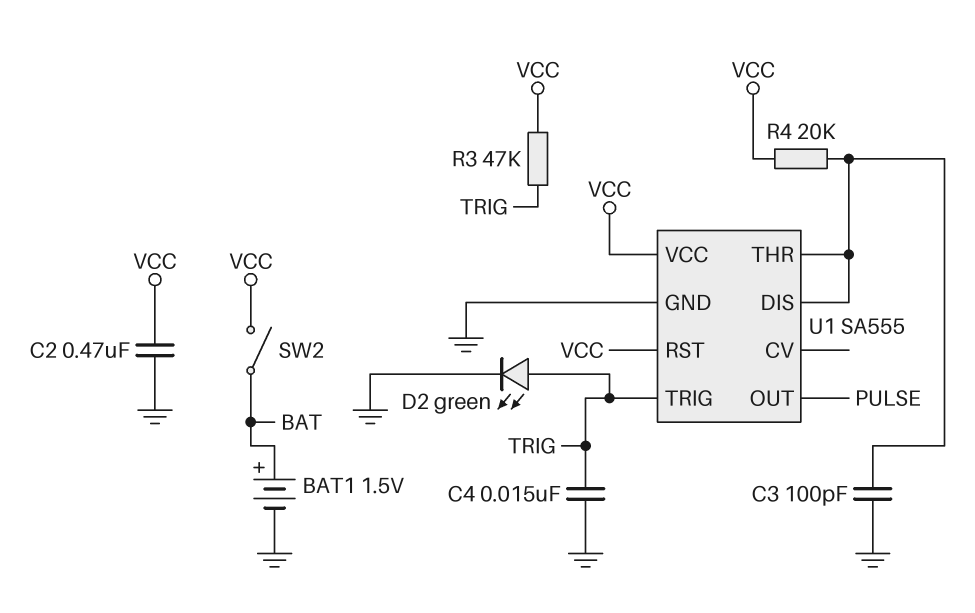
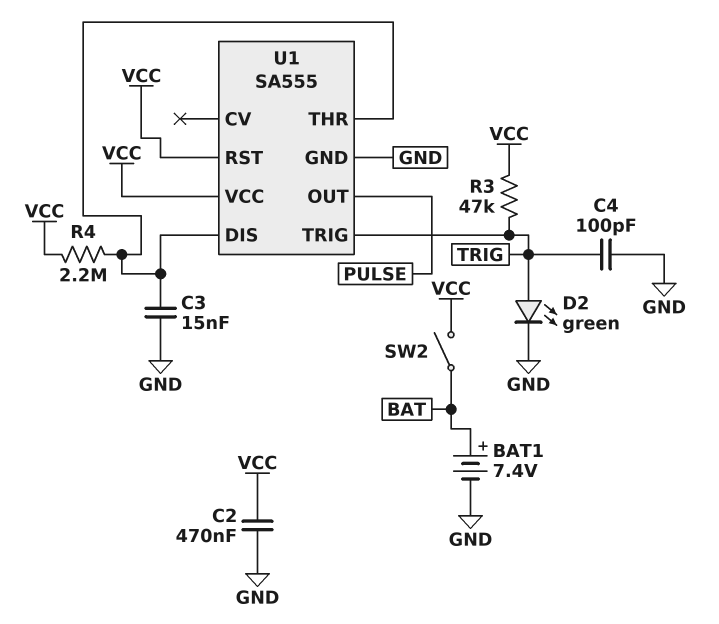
BAT1: 1.5V (plus BAT, minus GND) -> 7.4V (plus BAT, minus GND)
C3: 100pF (GND, U1/DIS) -> 15nF (GND, U1/DIS)
C4: 15nF (GND, TRIG) -> 100pF (GND, TRIG)
R4: 20k (U1/DIS, VCC) -> 2.2M (U1/DIS, VCC)

